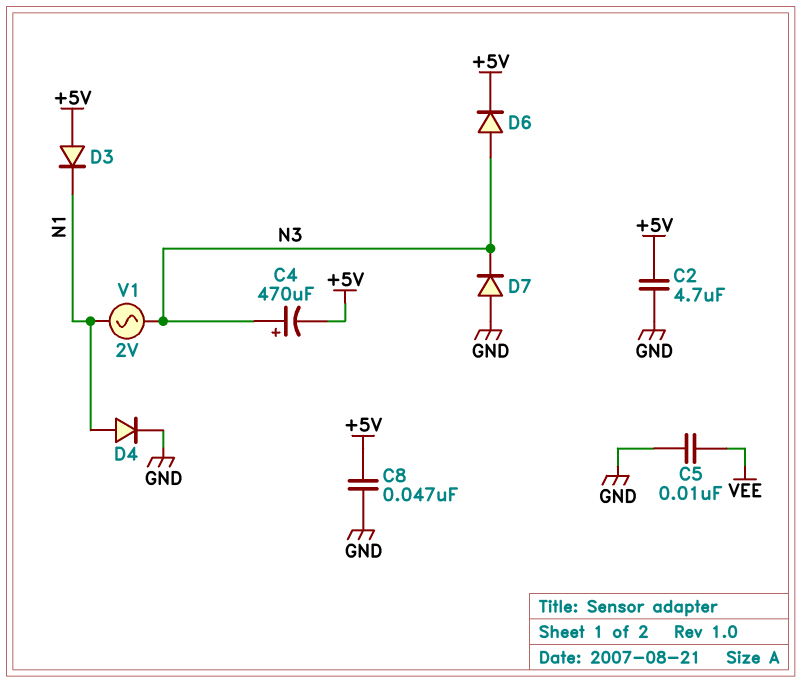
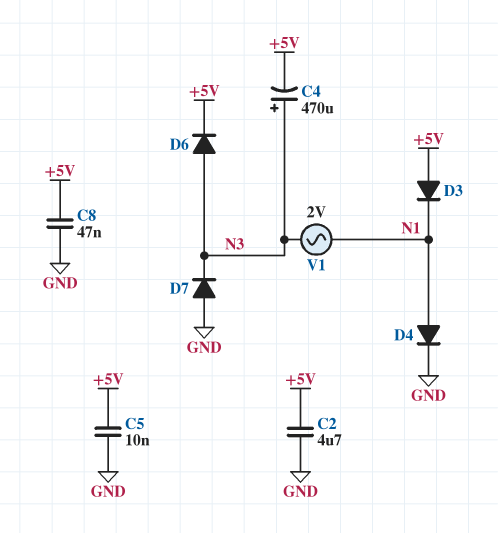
C5: 10nF (GND, VEE) -> 10nF (+5V, GND)

